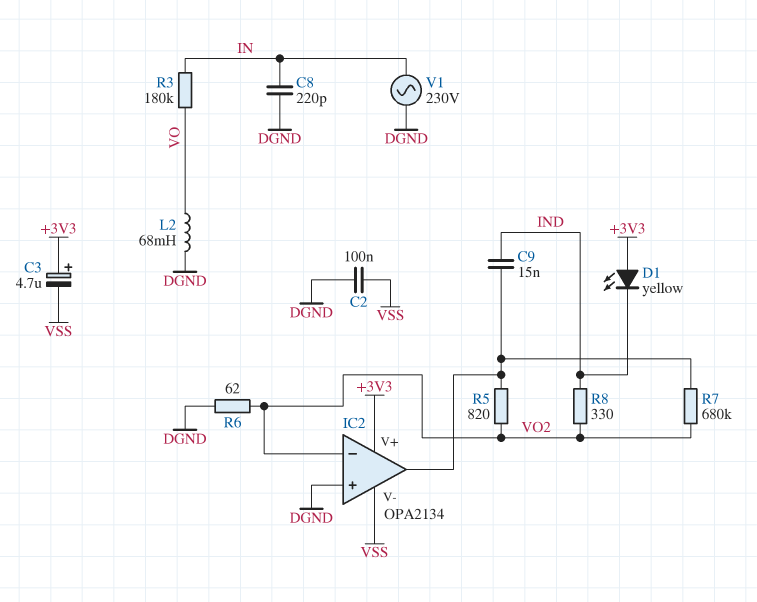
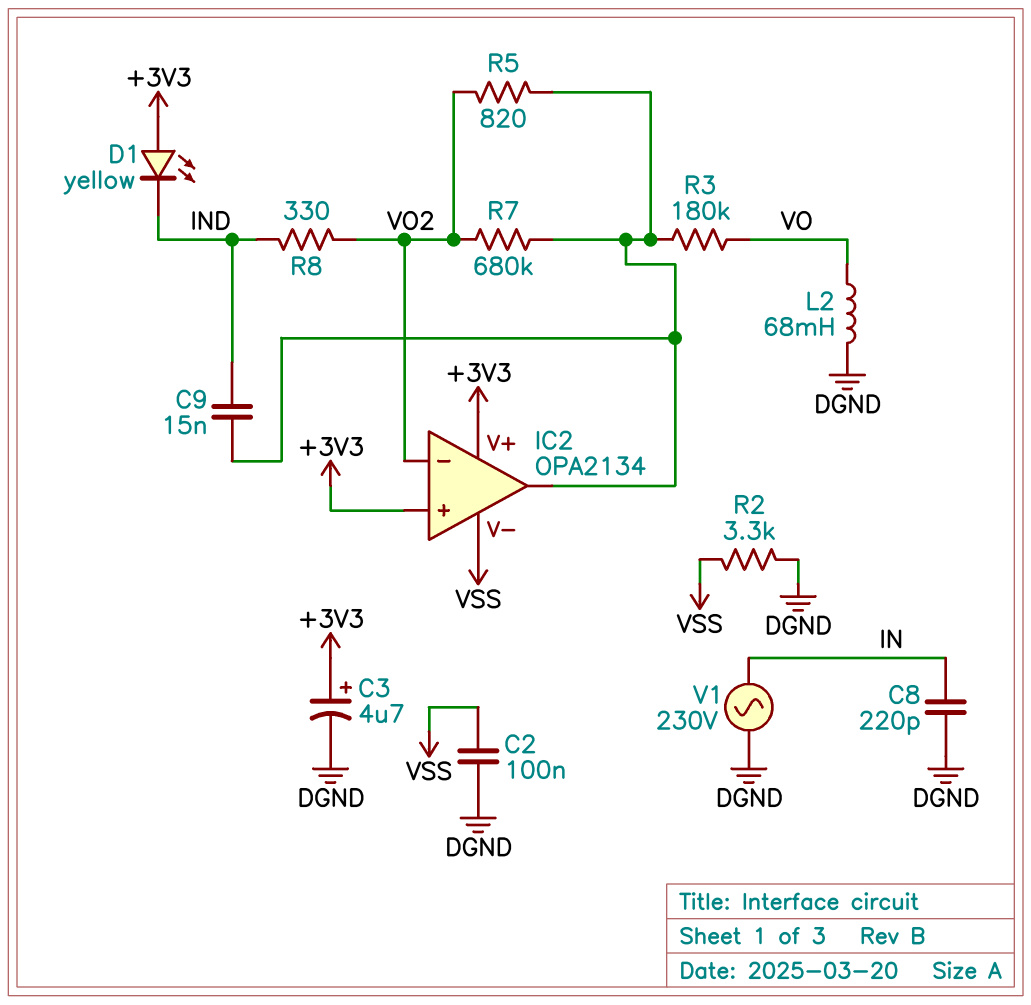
C3: 4.7uF (plus +3V3, minus VSS) -> 4.7uF (plus +3V3, minus DGND)
IC2 pin in+: DGND -> +3V3
R2: none -> 3.3k (DGND, VSS)
R3: 180k (IN, VO) -> 180k (IC2/out, VO)
R6: 62 (DGND, VO2) -> none

